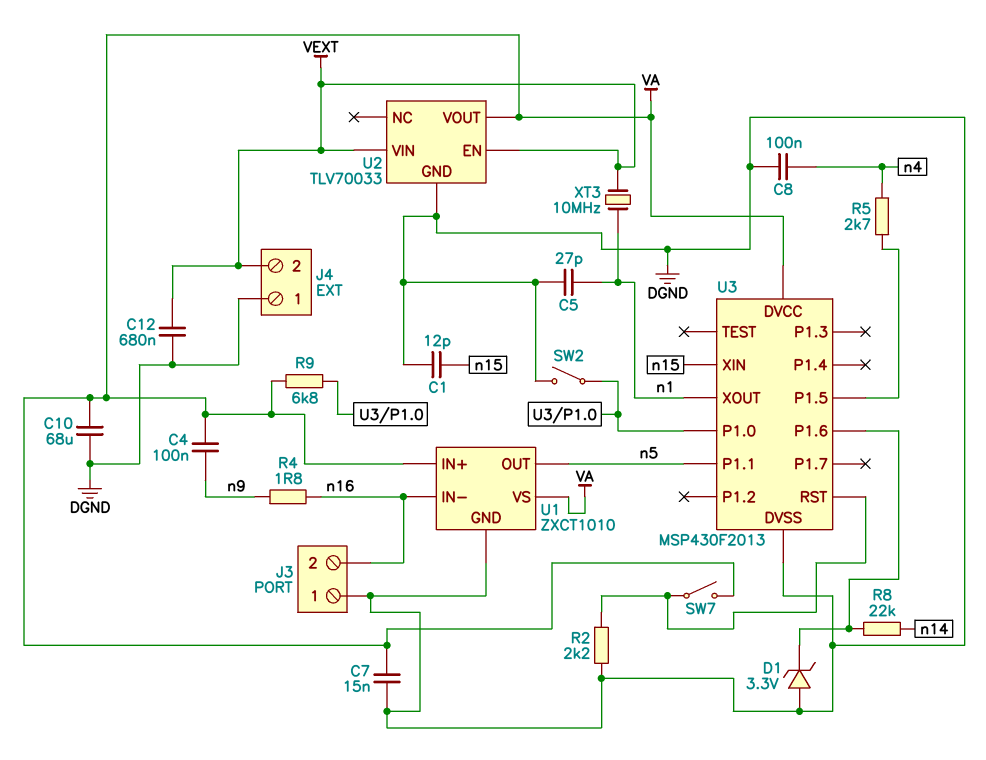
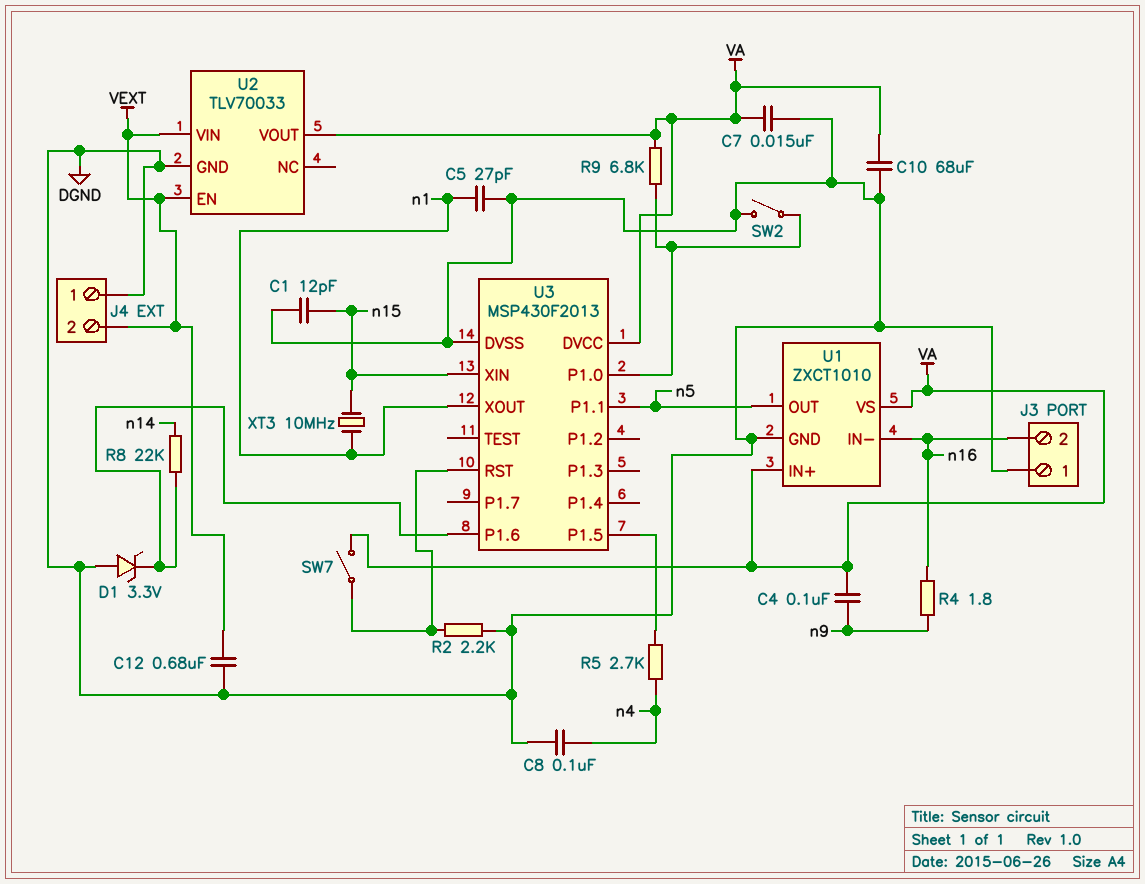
XT3: 10MHz (VEXT, n1) -> 10MHz (n1, n15)

